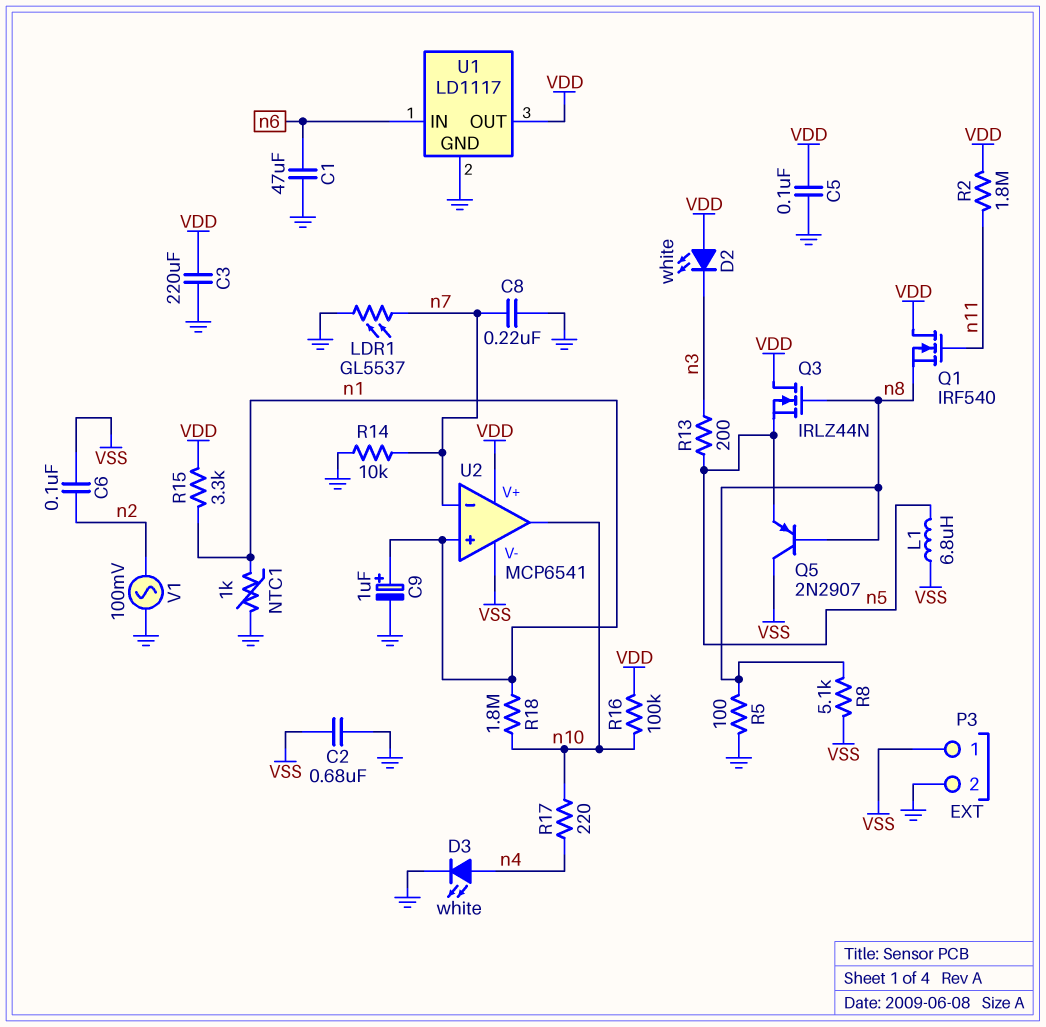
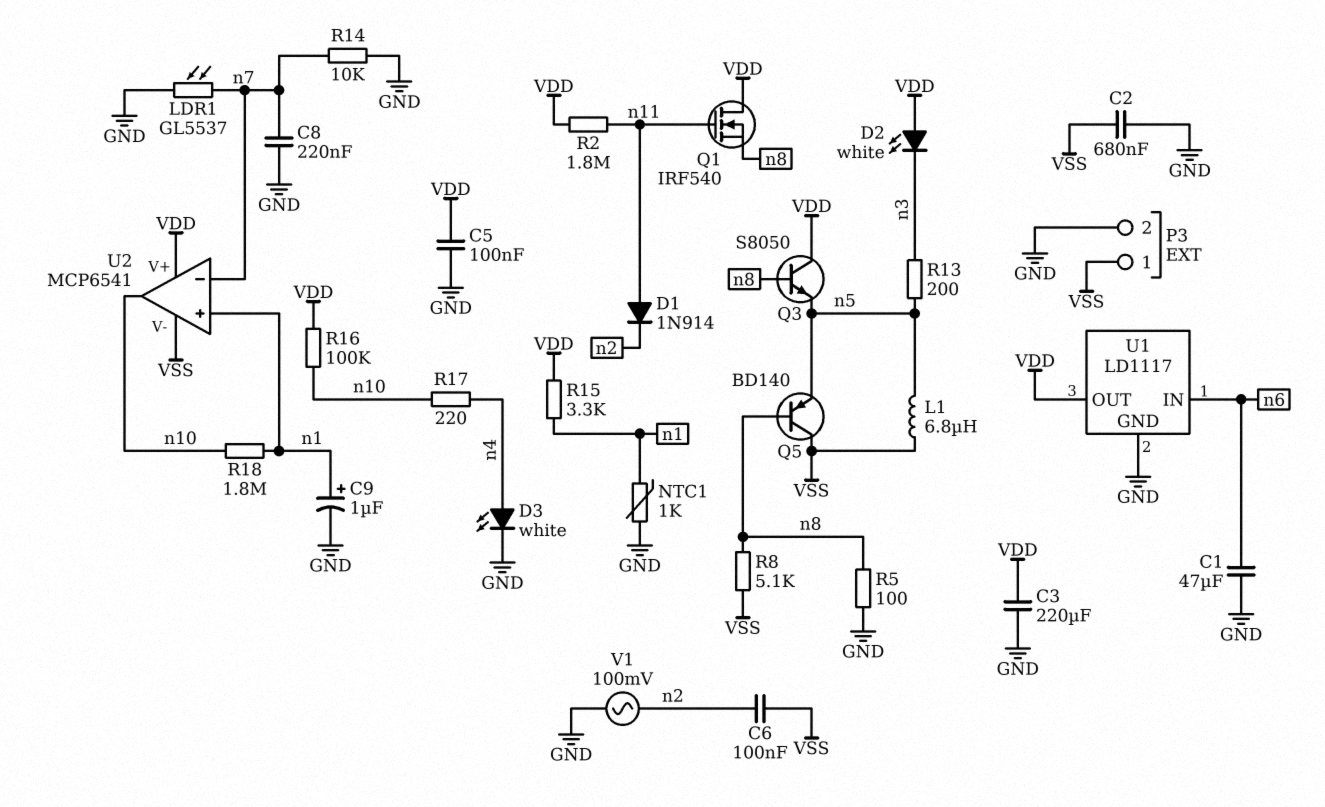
D1: none -> diode 1N914 (A n11, K n2)
Q3: NMOS IRLZ44N (G n8, D VDD, S n5) -> NPN S8050 (B n8, C VDD, E n5)
Q5: PNP 2N2907 (B n8, C VSS, E n5) -> PNP BD140 (B n8, C VSS, E n5)

